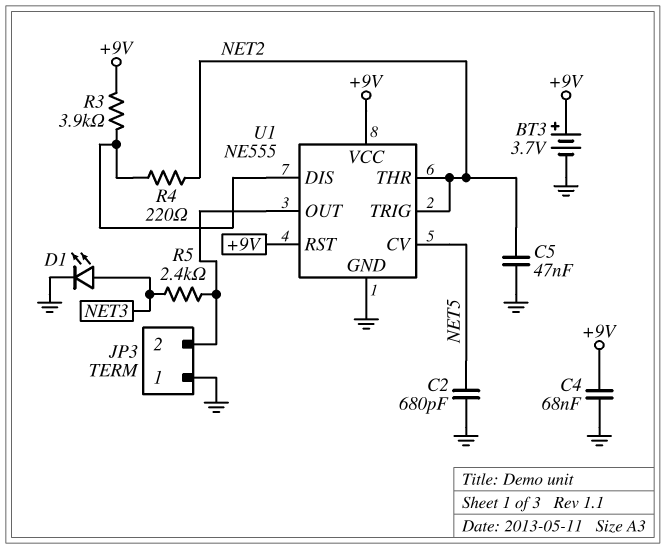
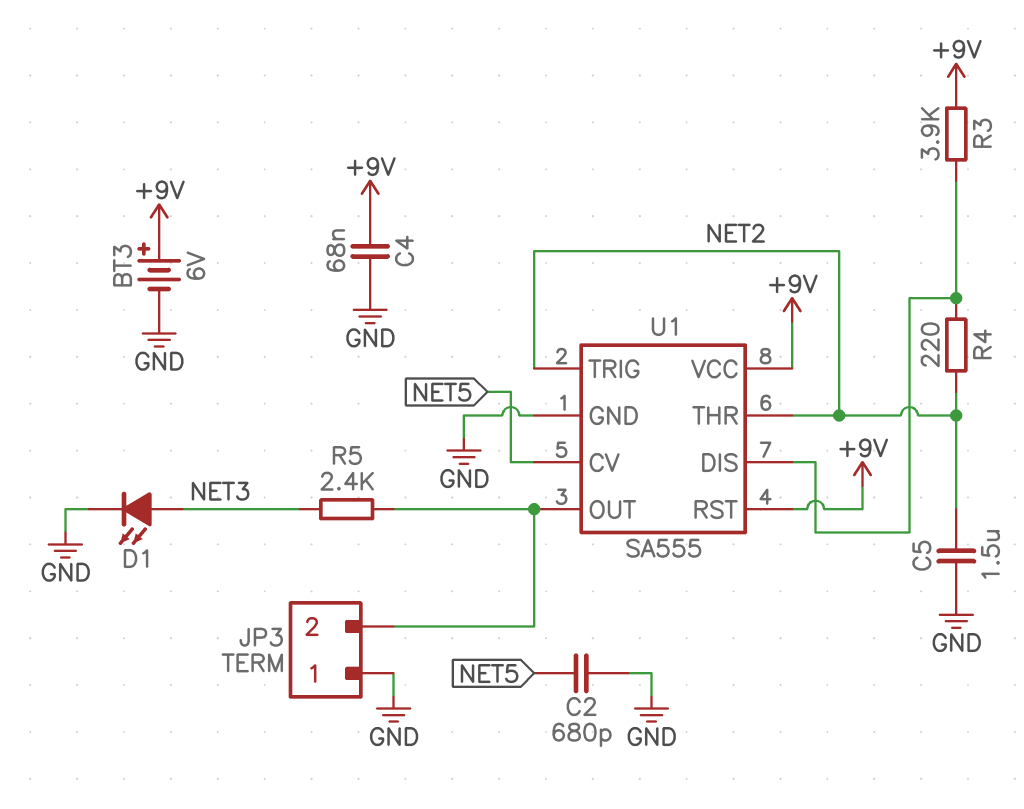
BT3: 3.7V (plus +9V, minus GND) -> 6V (plus +9V, minus GND)
C5: 47nF (GND, NET2) -> 1.5uF (GND, NET2)
U1: NE555 -> SA555

